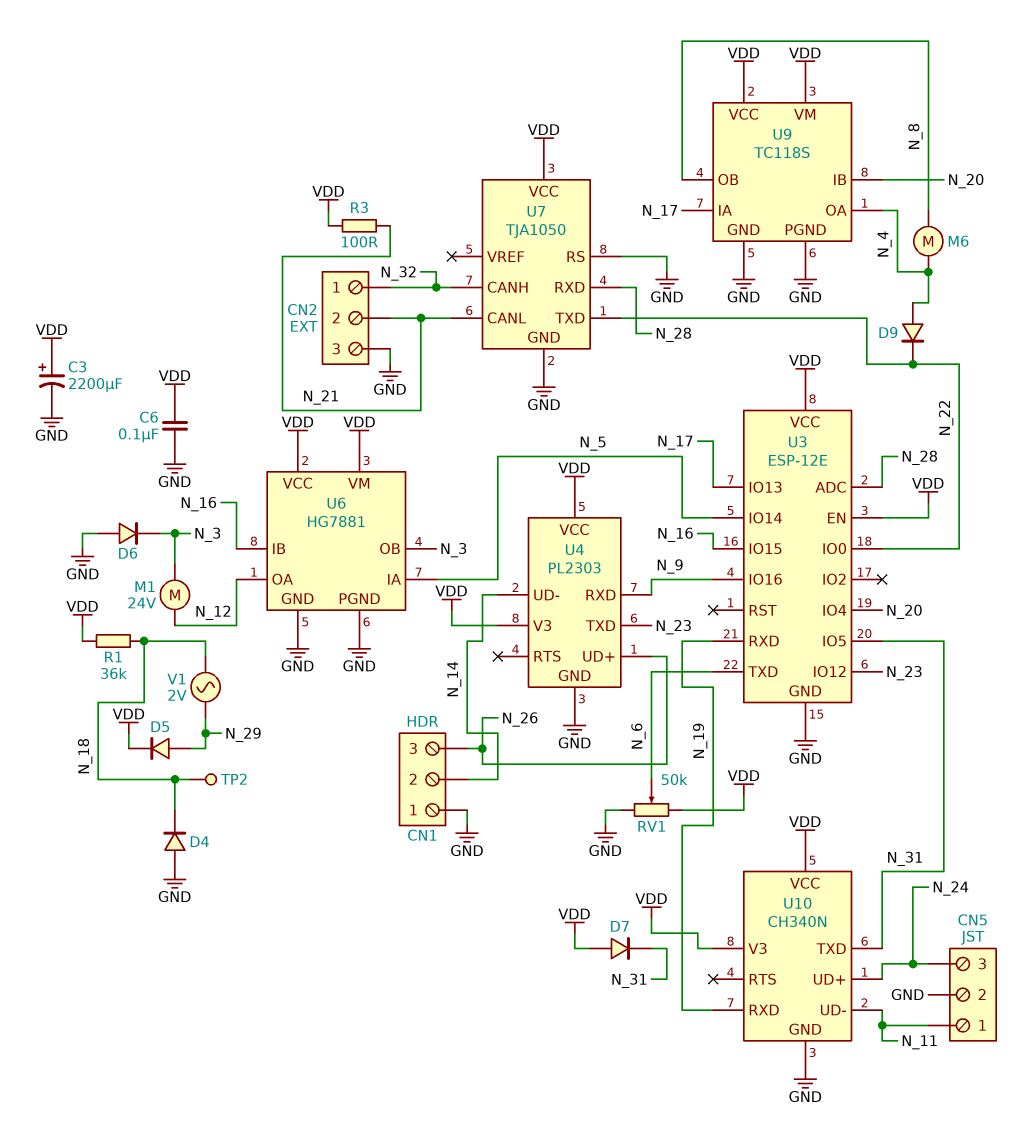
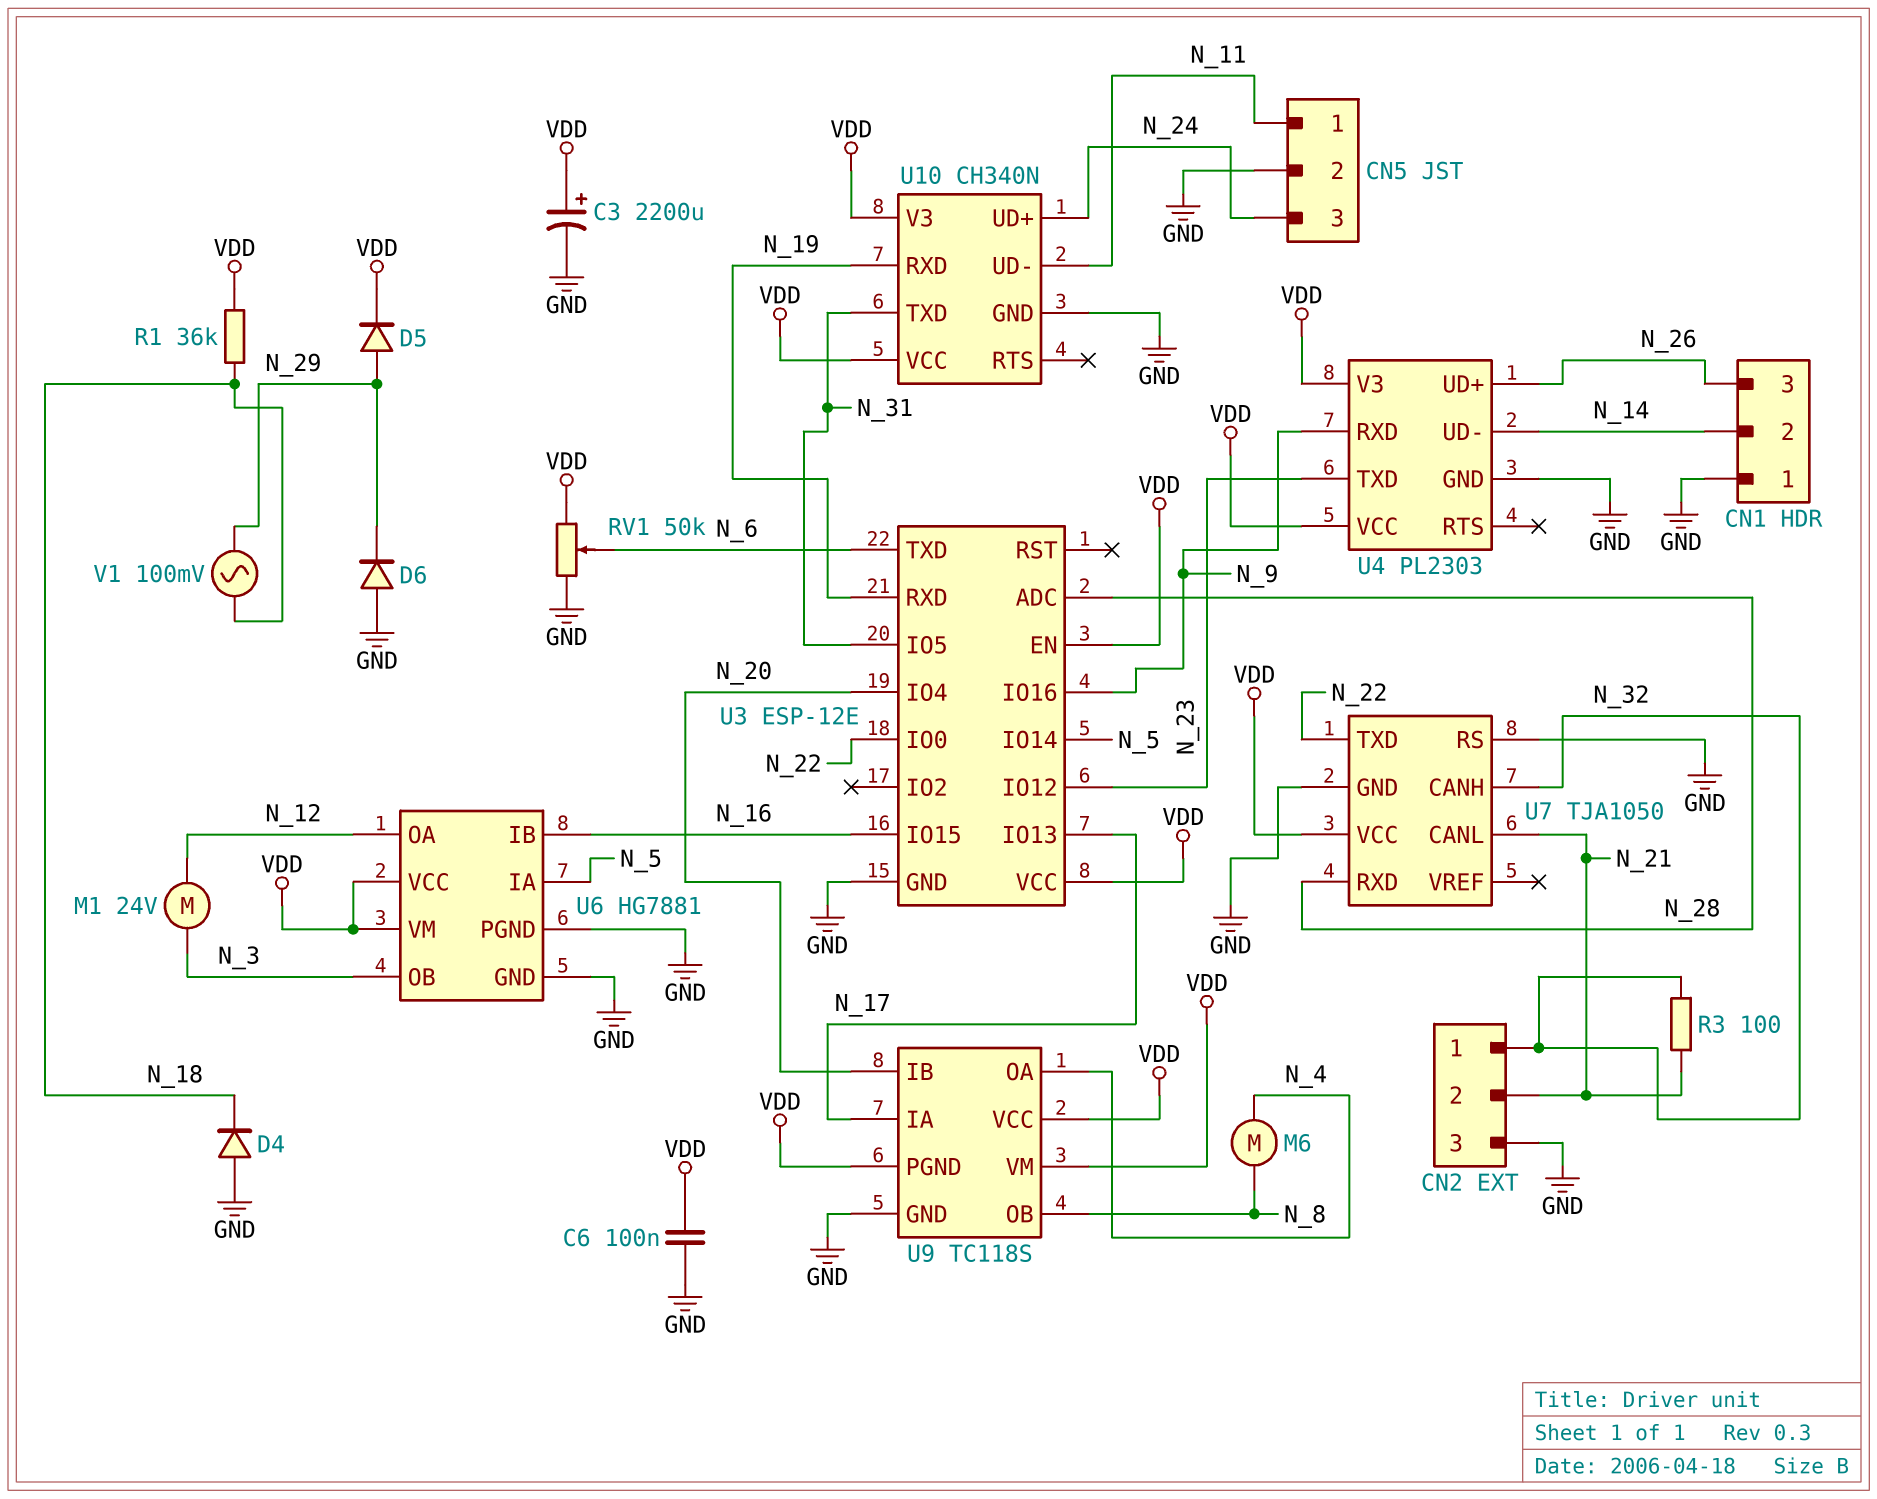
D6: diode (A GND, K N_3) -> diode (A GND, K N_29)
D7: diode (A VDD, K N_31) -> none
D9: diode (A N_4, K N_22) -> none
R3: 100 (N_21, VDD) -> 100 (N_21, N_32)
TP2: test point (N_18) -> none
U9 pin PGND: GND -> VDD
V1: AC 2V (N_18, N_29) -> AC 100mV (N_18, N_29)

